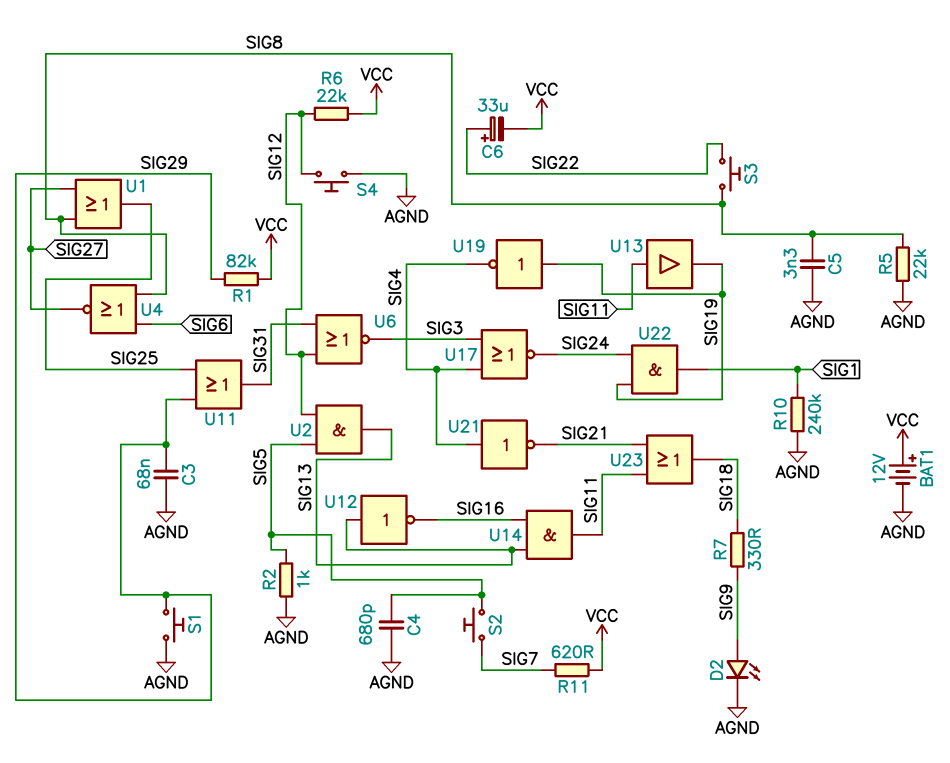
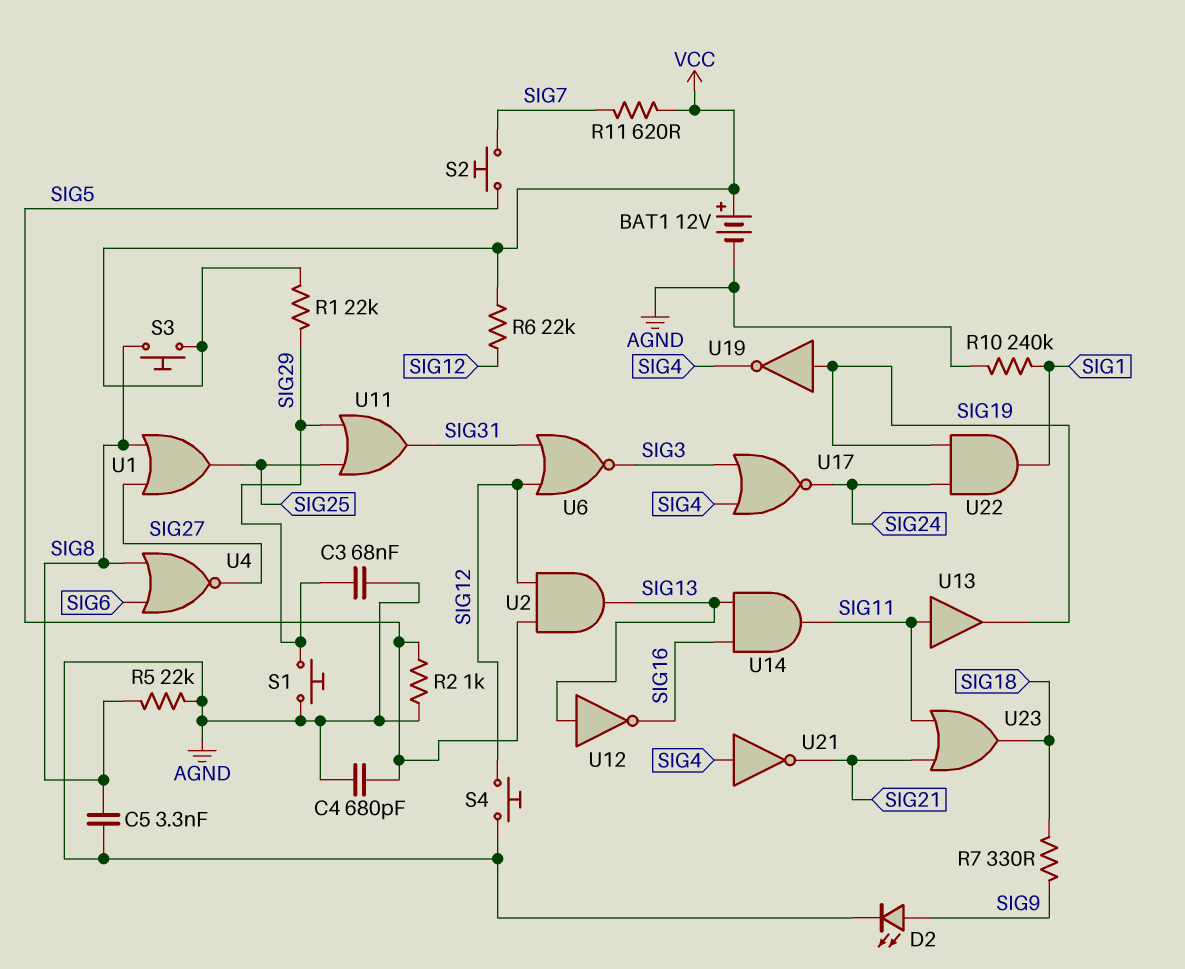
C6: 33uF (plus SIG22, minus VCC) -> none
R1: 82k (SIG29, VCC) -> 22k (SIG29, VCC)
S3: button (SIG8, SIG22) -> button (SIG8, VCC)

